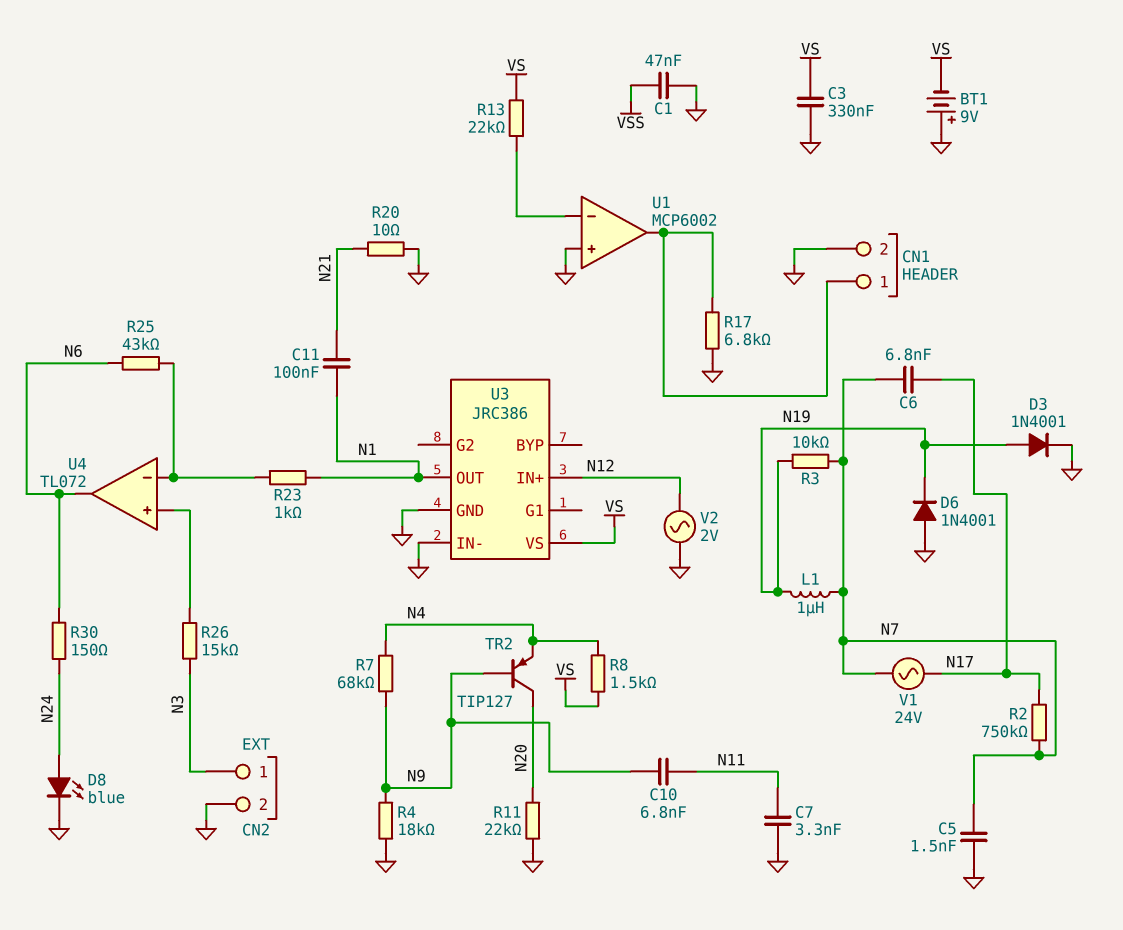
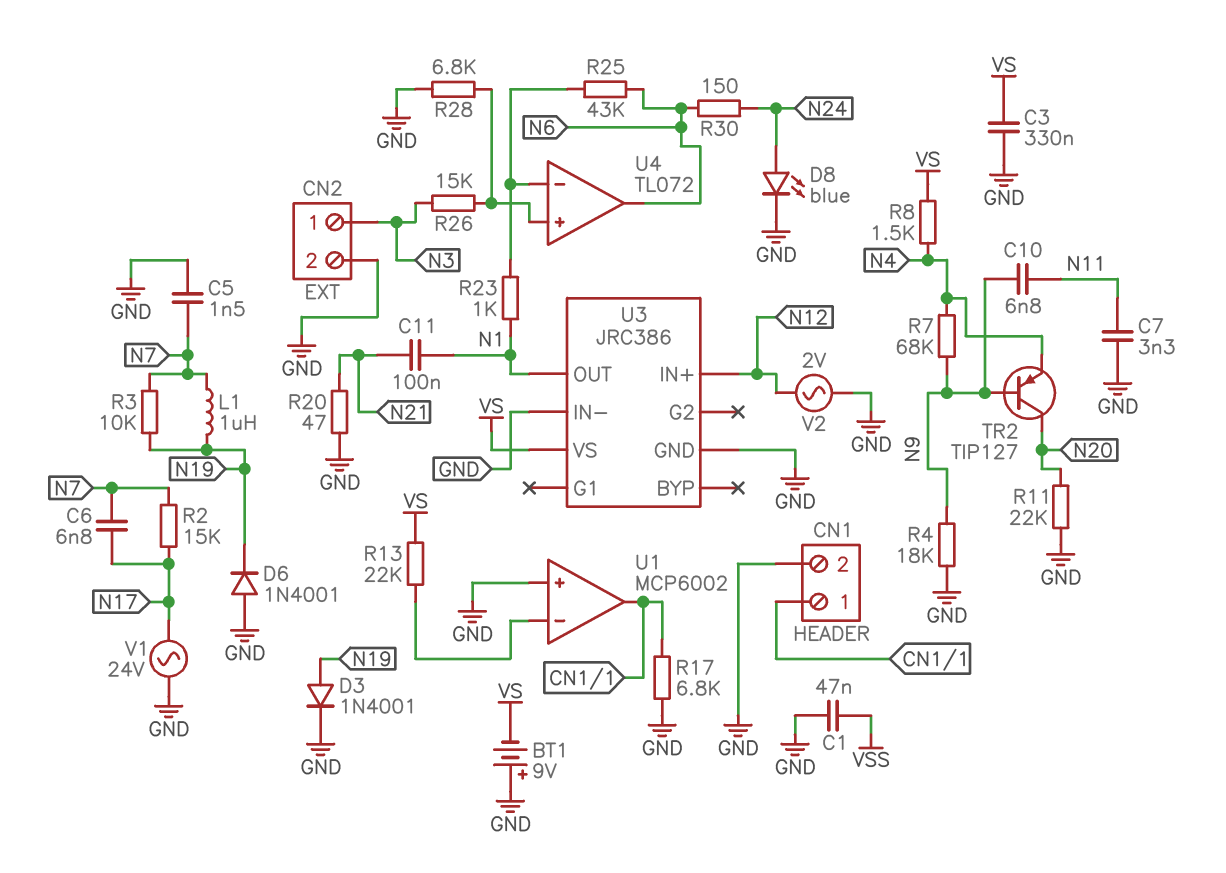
R2: 750k (N7, N17) -> 15k (N7, N17)
R20: 10 (GND, N21) -> 47 (GND, N21)
R28: none -> 6.8k (GND, U4/in+)
V1: AC 24V (N7, N17) -> AC 24V (GND, N17)

